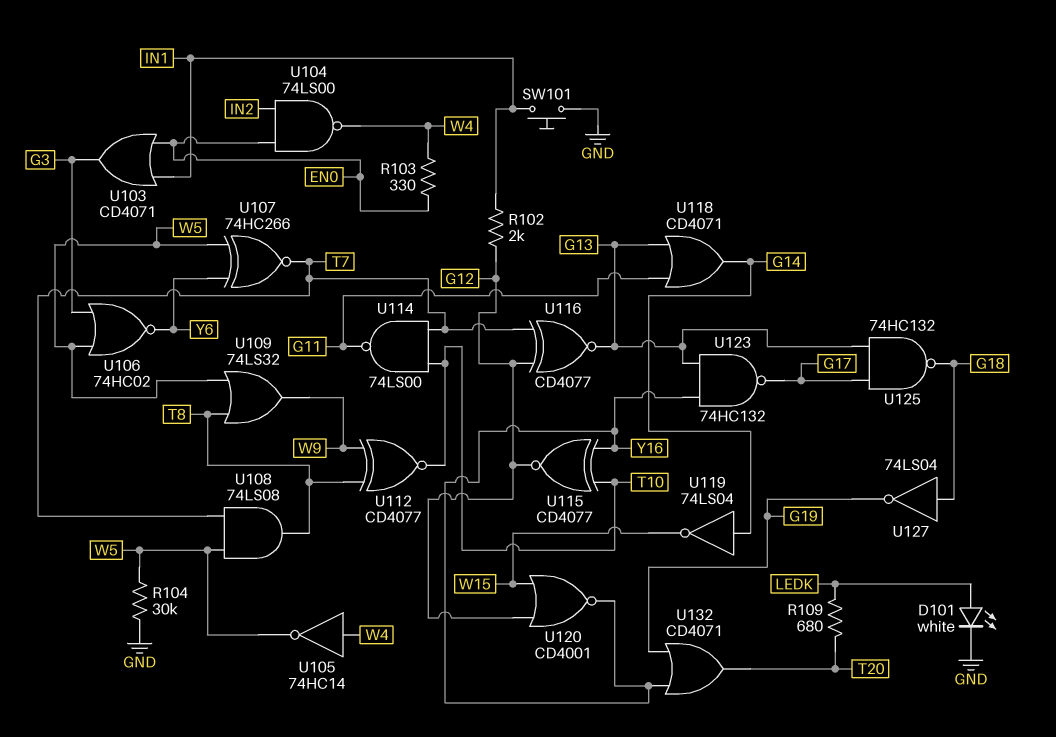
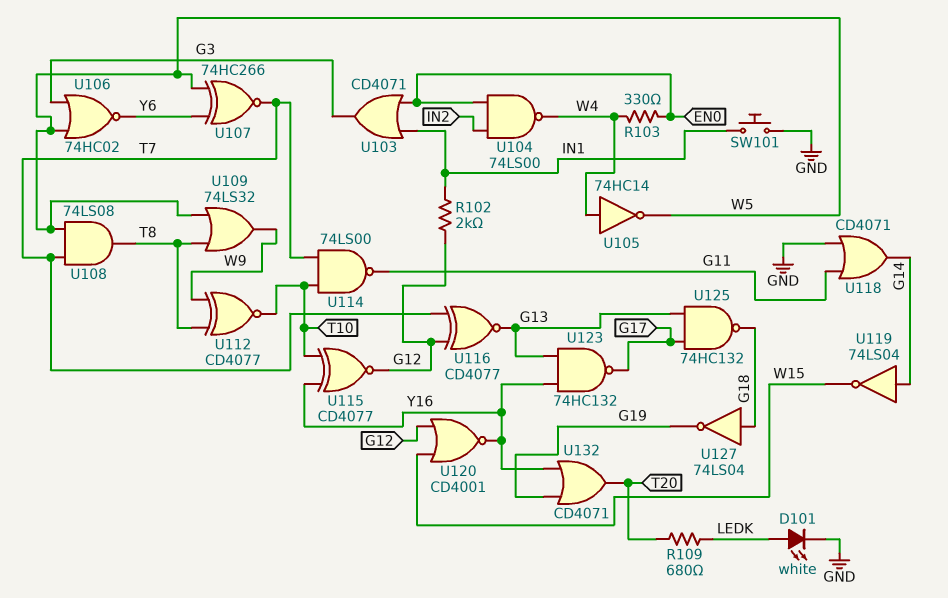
R104: 30k (GND, W5) -> none
U118: OR CD4071 (in G11, in G13, out G14) -> OR CD4071 (in G11, in GND, out G14)

